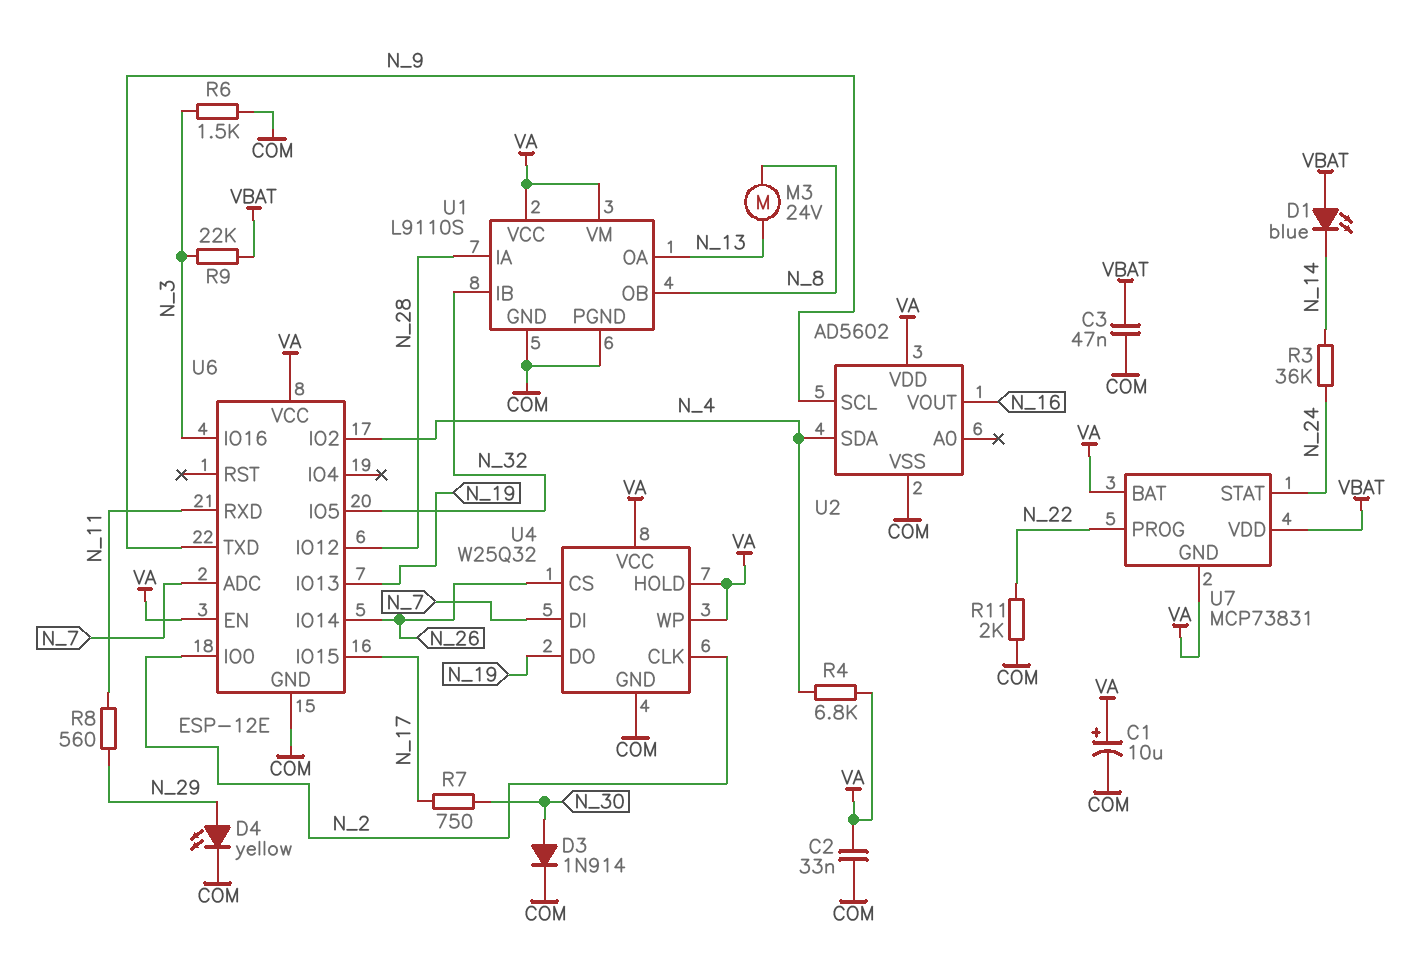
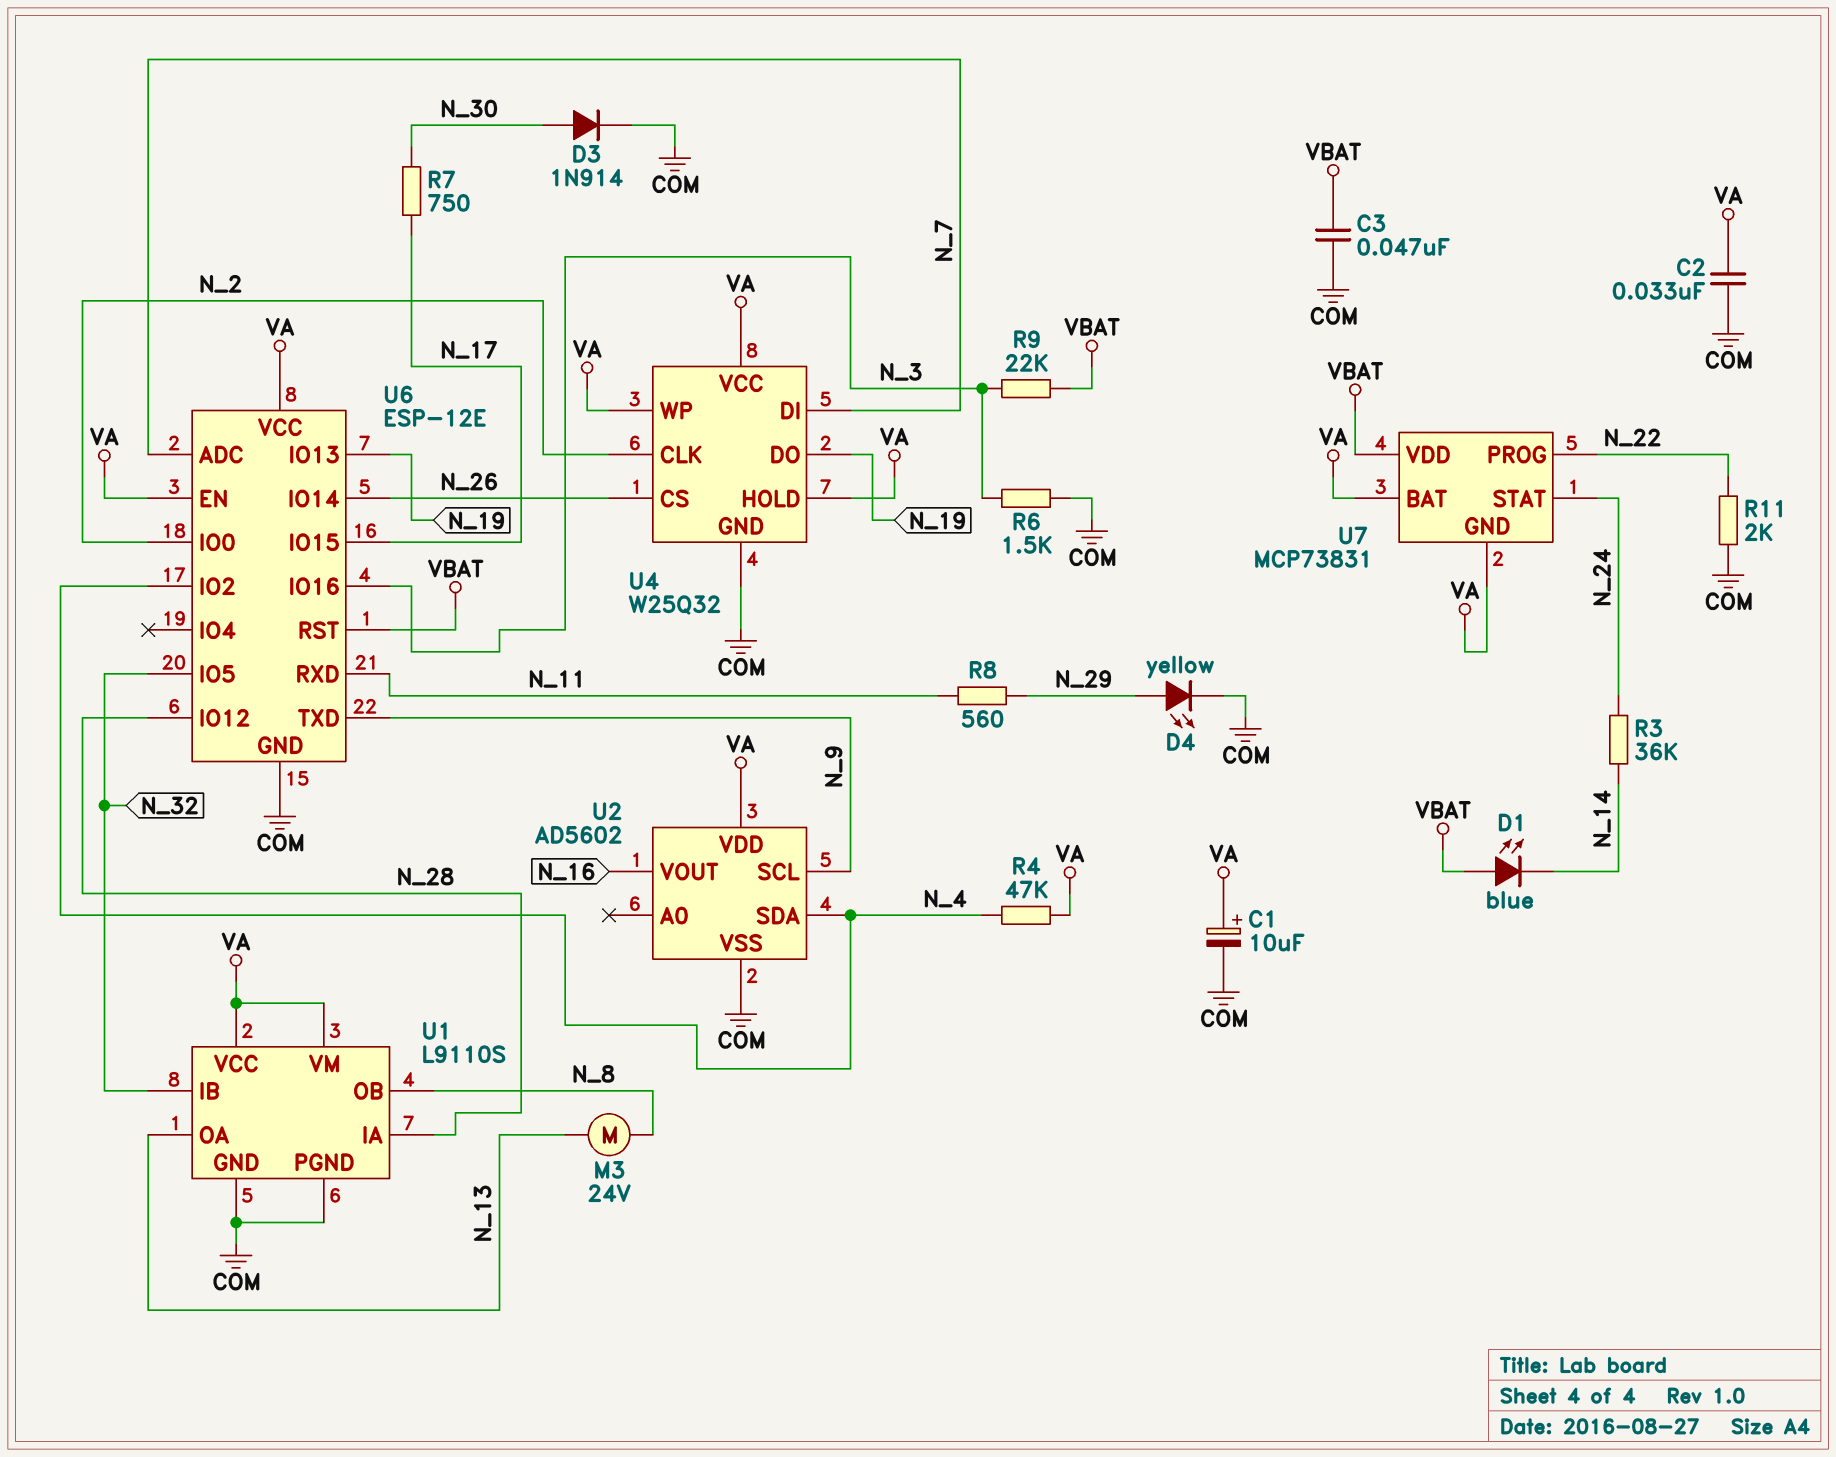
R4: 6.8k (N_4, VA) -> 47k (N_4, VA)
U6 pin RST: none -> VBAT

